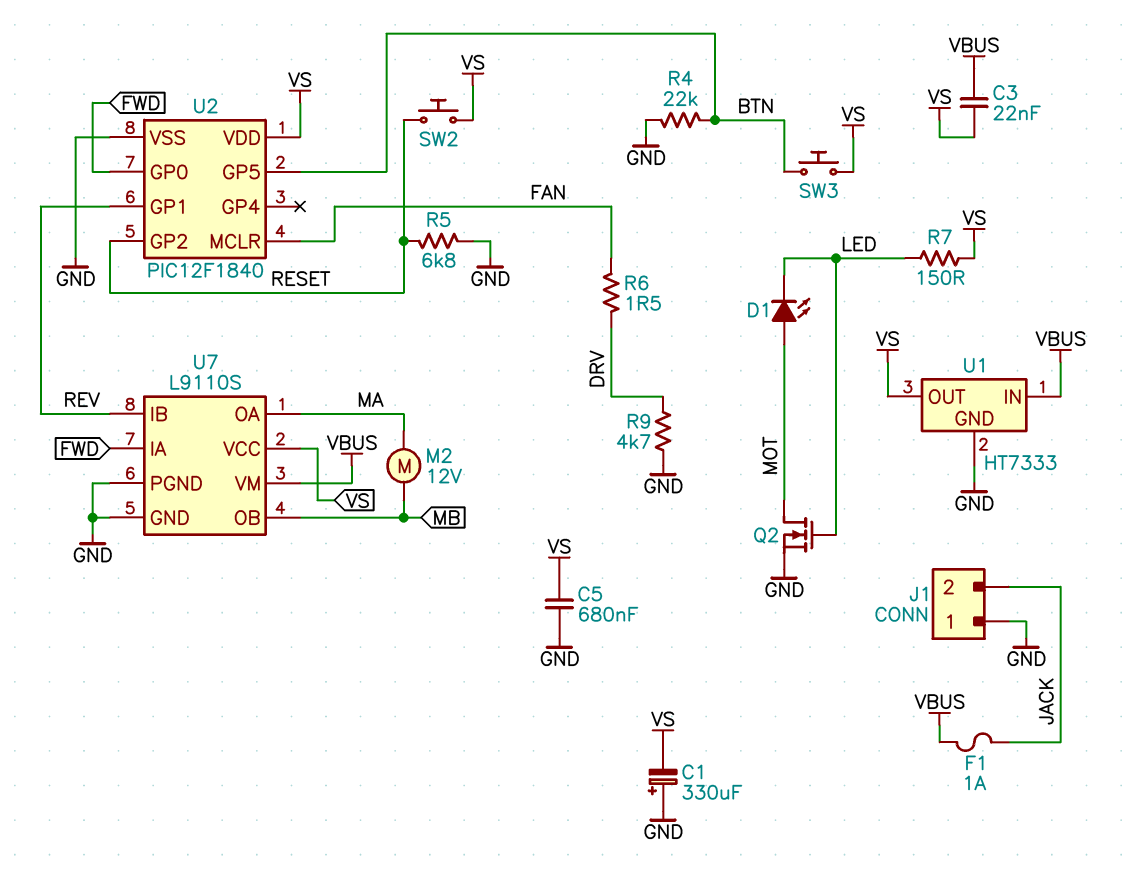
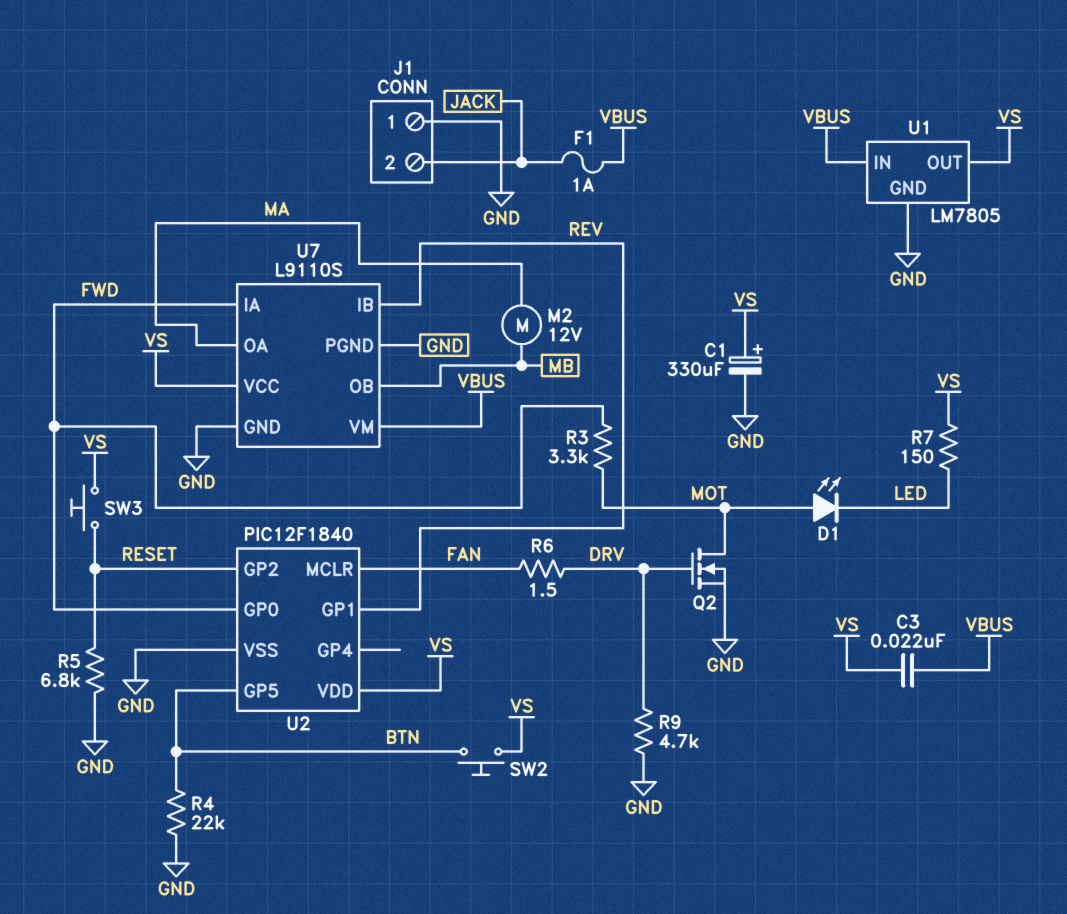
C1: 330uF (plus GND, minus VS) -> 330uF (plus VS, minus GND)
C5: 680nF (GND, VS) -> none
Q2: NMOS (G LED, D MOT, S GND) -> NMOS (G DRV, D MOT, S GND)
R3: none -> 3.3k (FWD, MOT)
SW2: button (RESET, VS) -> button (BTN, VS)
SW3: button (BTN, VS) -> button (RESET, VS)
U1: HT7333 -> LM7805

